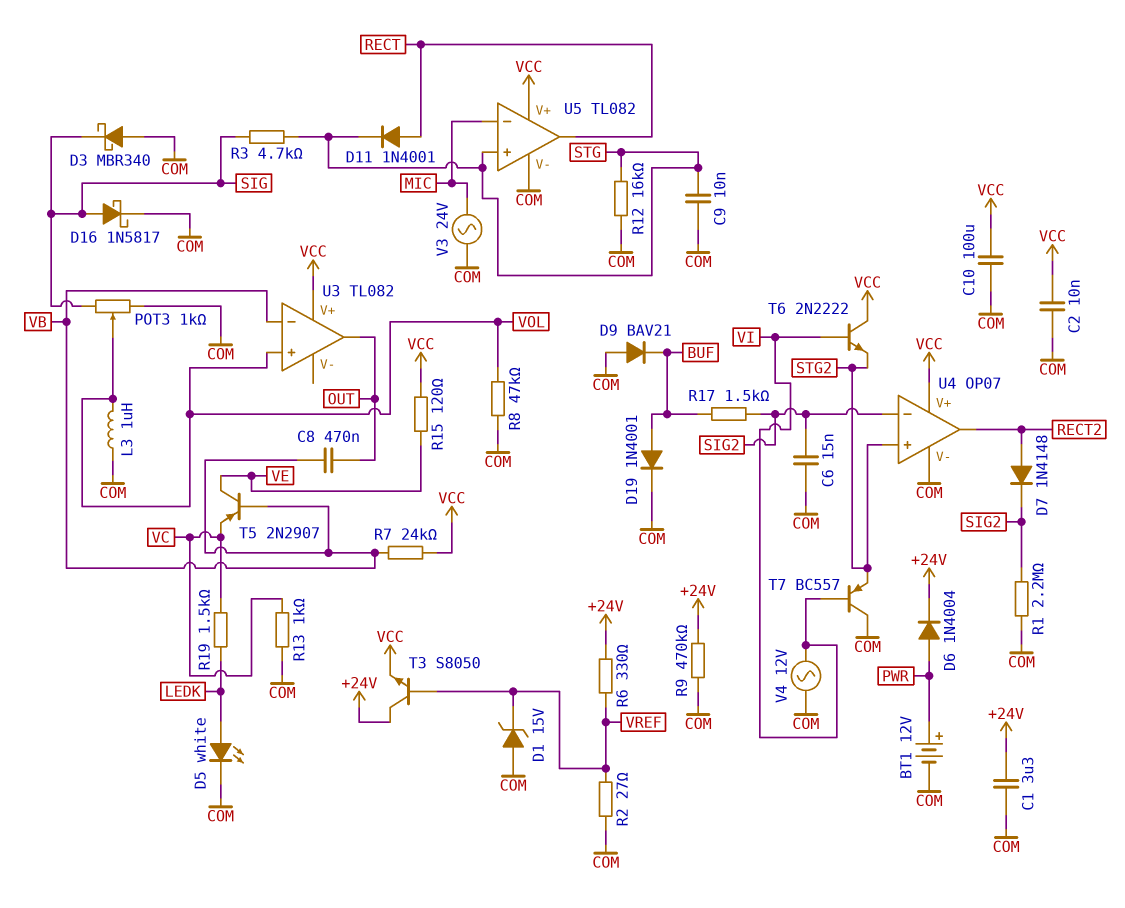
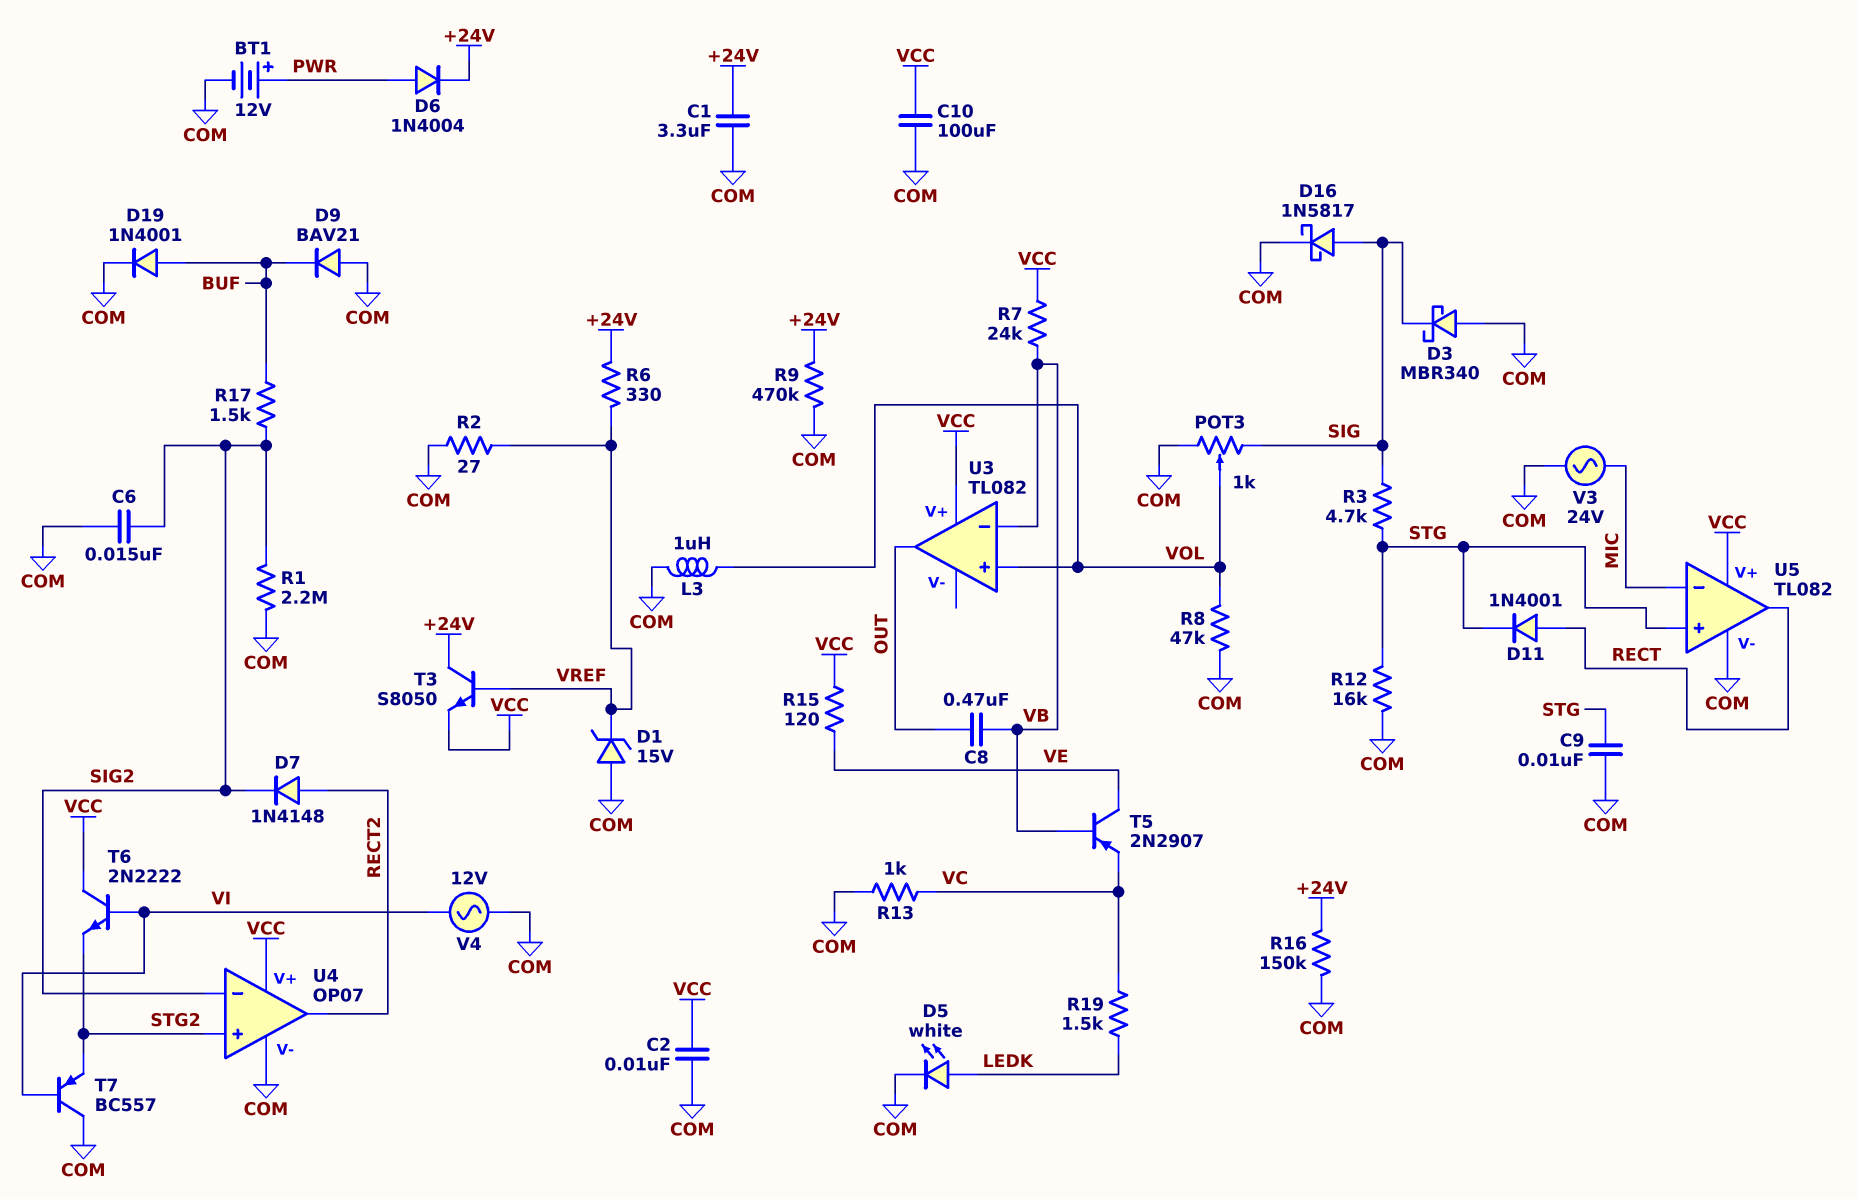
R16: none -> 150k (+24V, COM)

